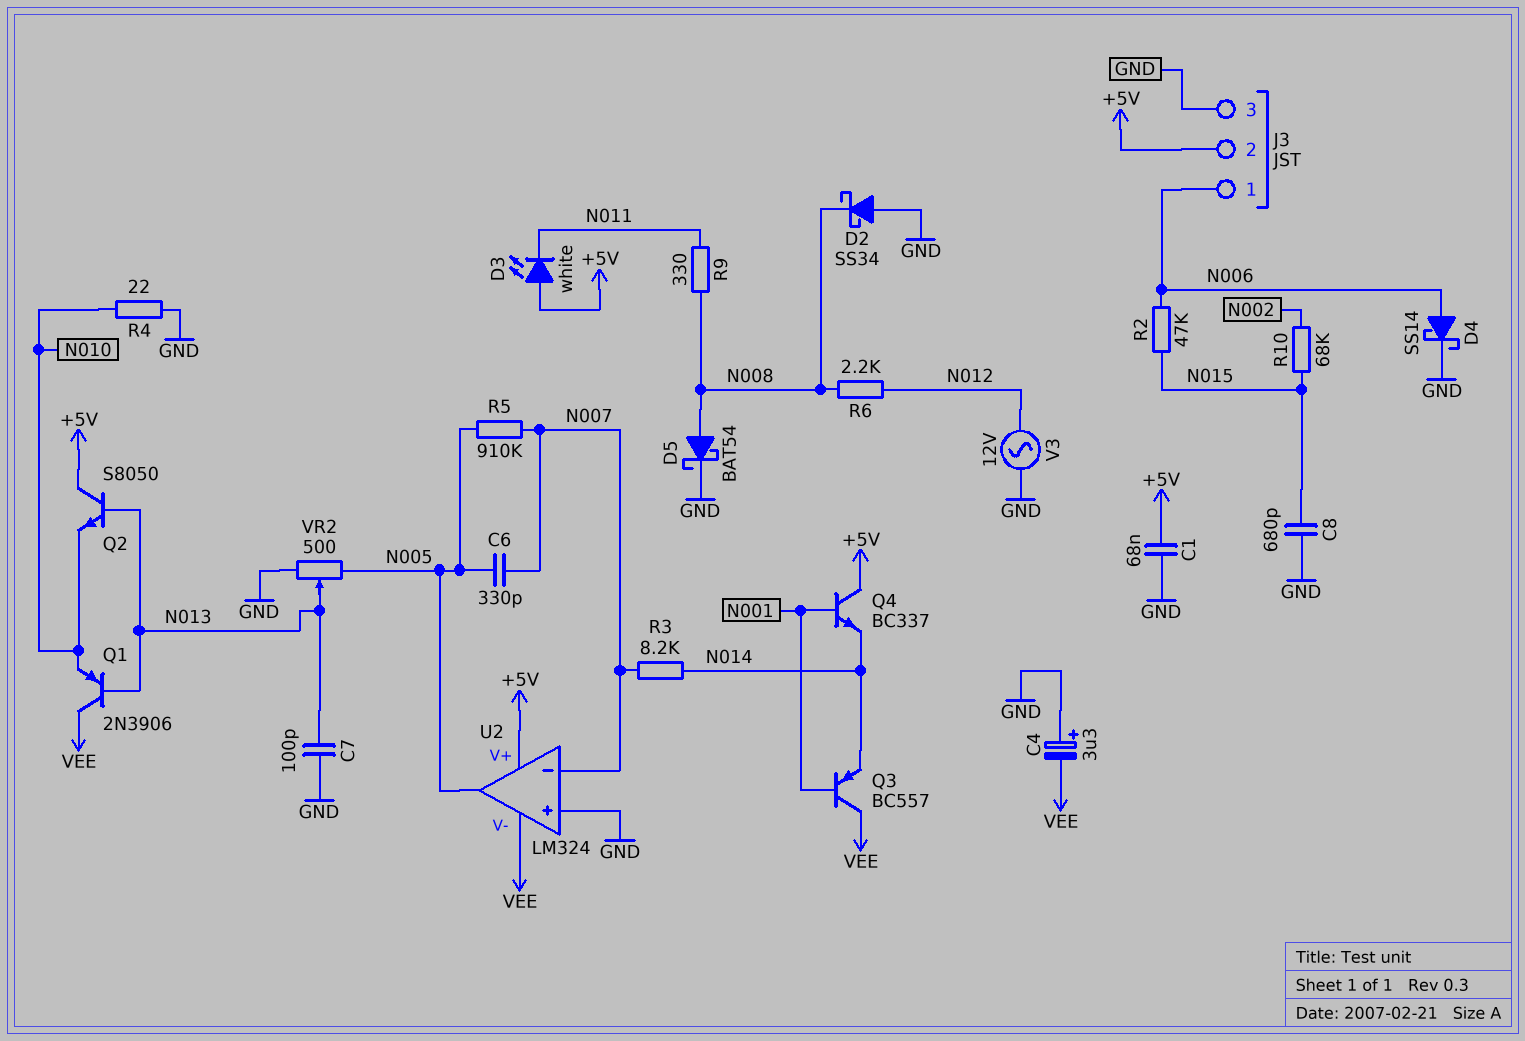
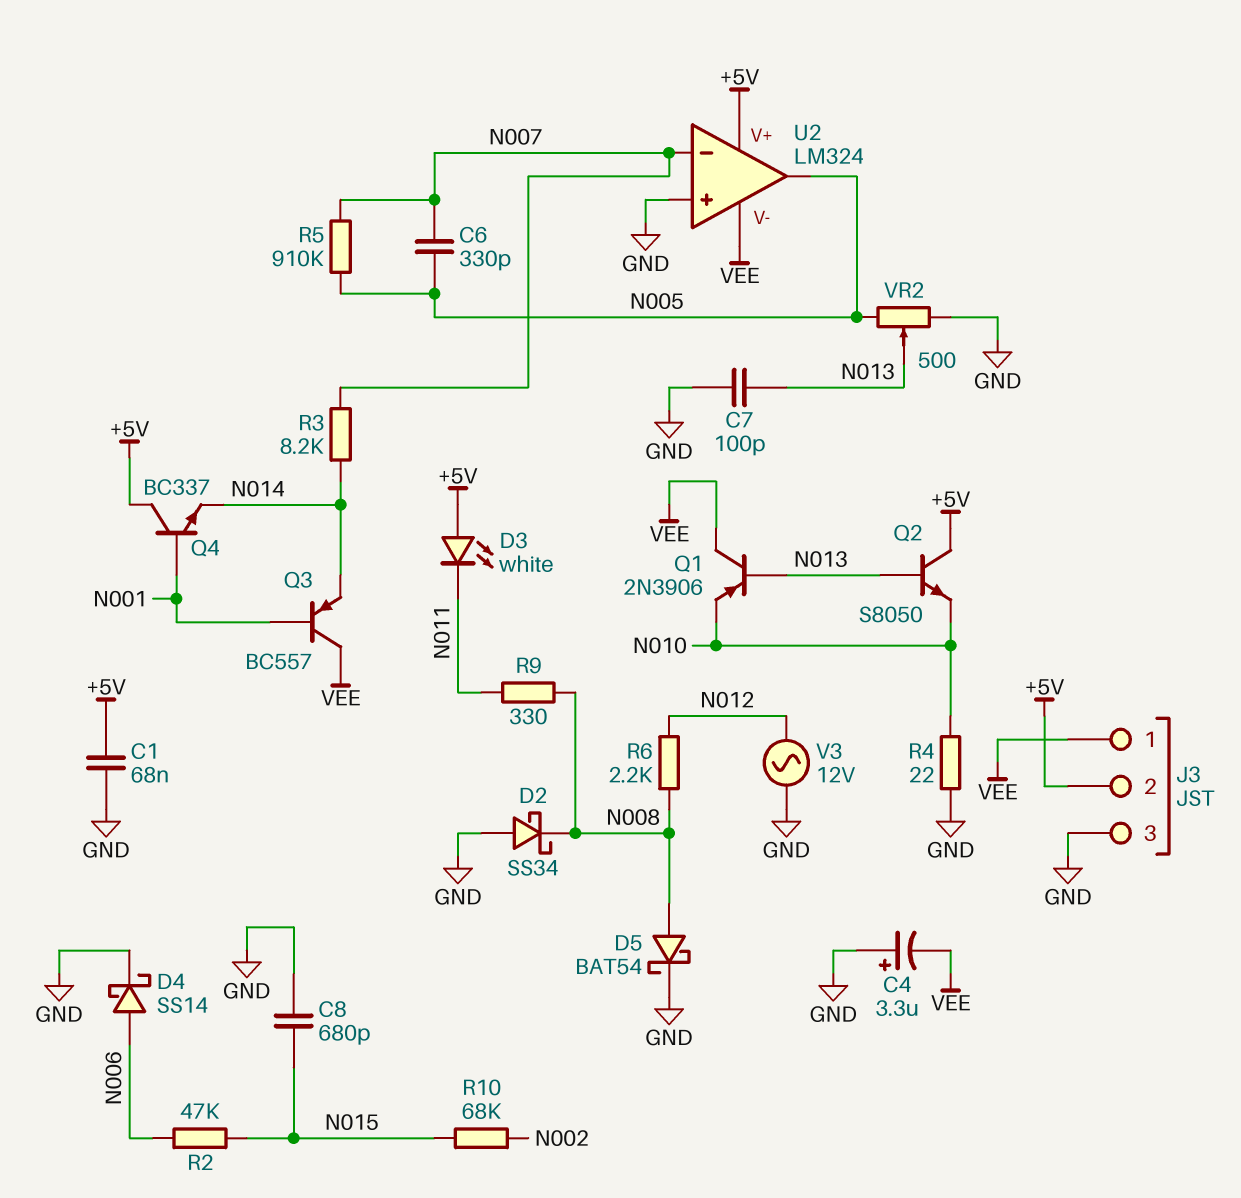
J3 pin 1: N006 -> VEE

